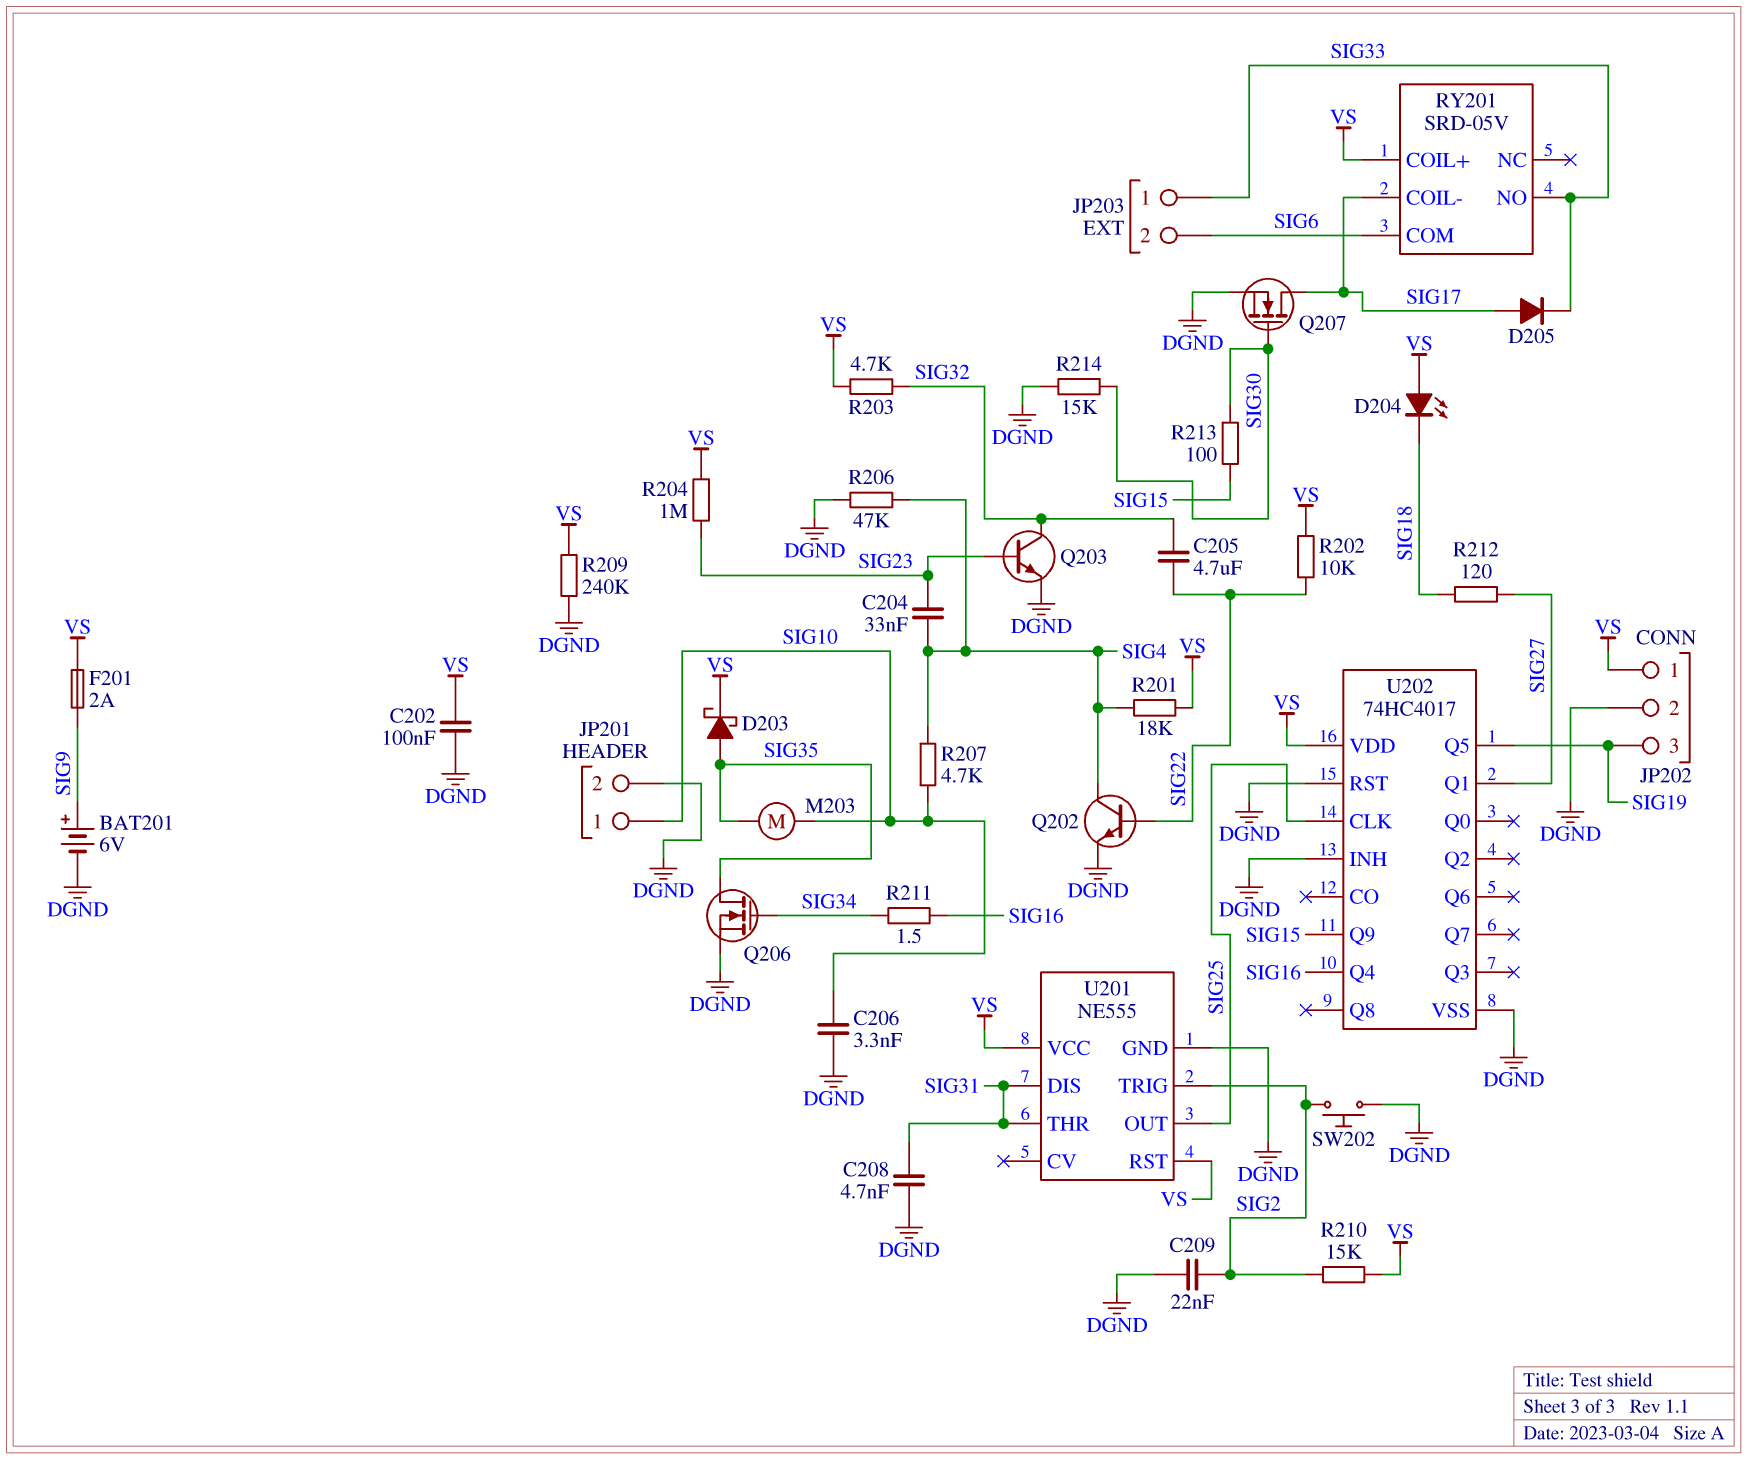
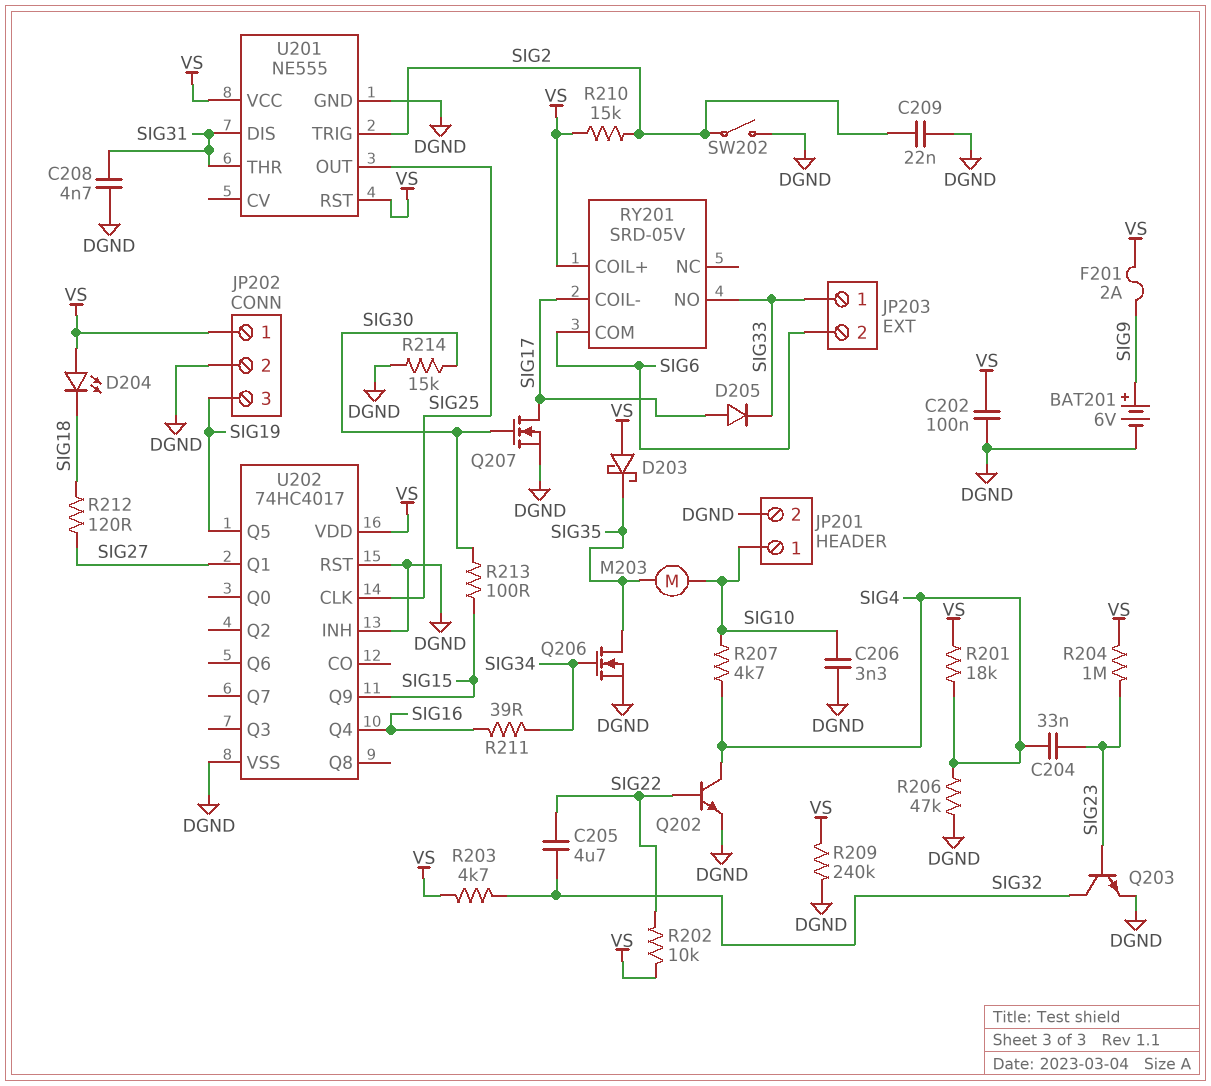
D203: schottky (A SIG35, K VS) -> schottky (A VS, K SIG35)
R211: 1.5 (SIG16, SIG34) -> 39 (SIG16, SIG34)
SW202: button (DGND, SIG2) -> switch (DGND, SIG2)

